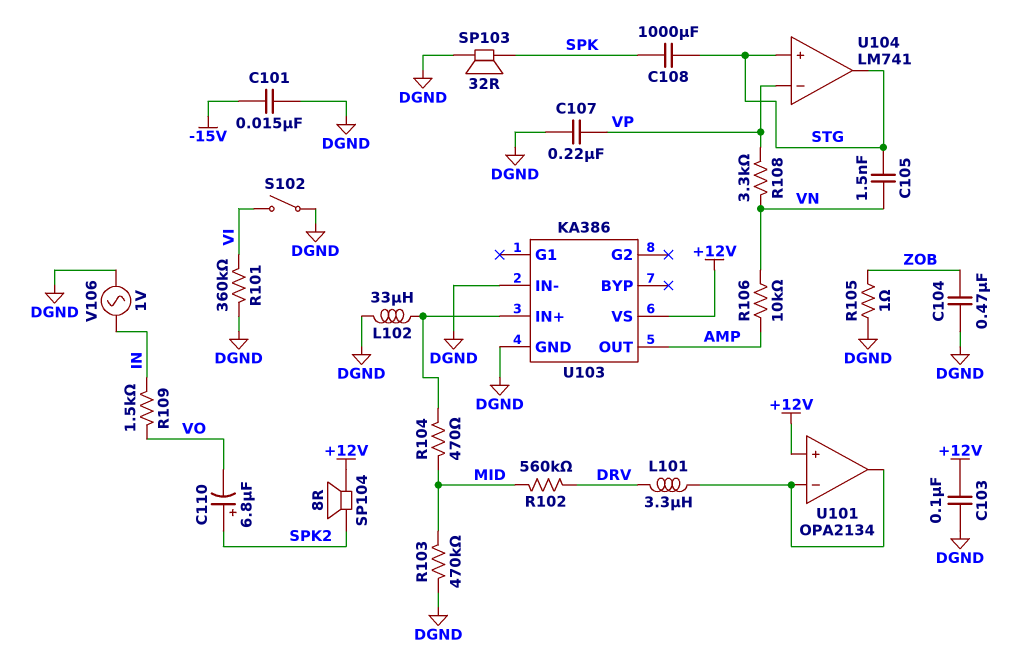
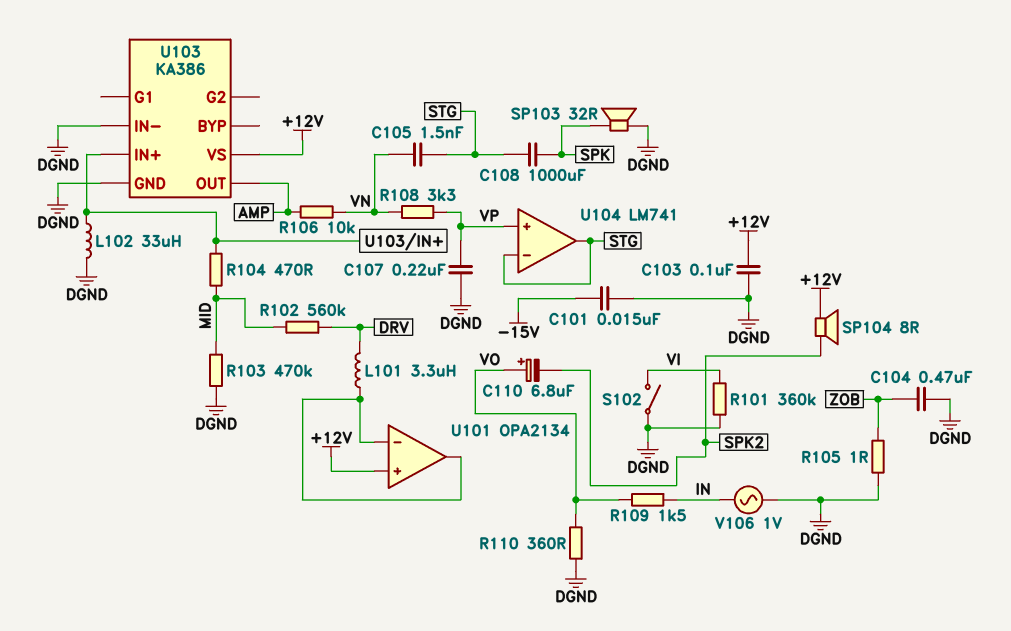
C110: 6.8uF (plus SPK2, minus VO) -> 6.8uF (plus VO, minus SPK2)
R110: none -> 360 (DGND, VO)
U104 pin in+: STG -> VP
U104 pin in-: VP -> STG

